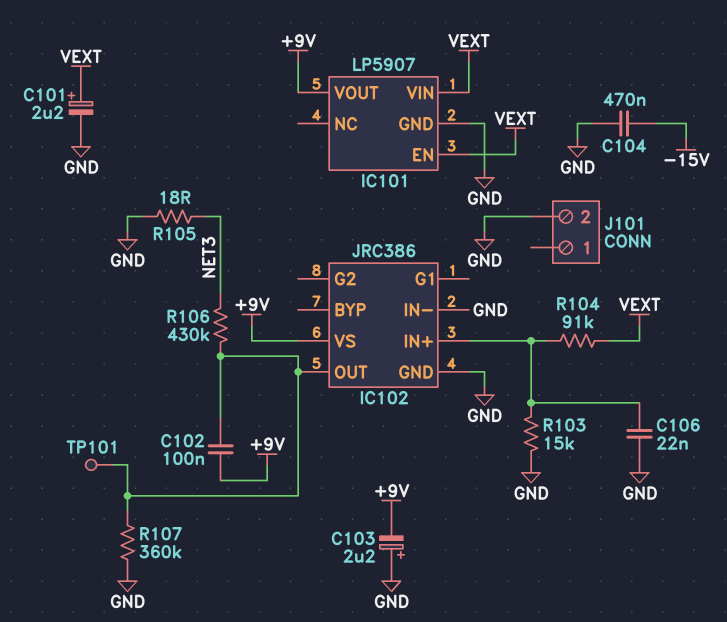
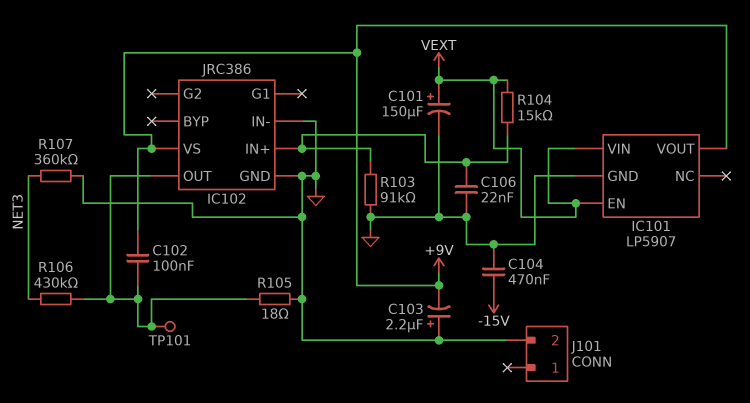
C101: 2.2uF (plus VEXT, minus GND) -> 150uF (plus VEXT, minus GND)
R103: 15k (GND, IC102/IN+) -> 91k (GND, IC102/IN+)
R104: 91k (IC102/IN+, VEXT) -> 15k (IC102/IN+, VEXT)
R105: 18 (GND, NET3) -> 18 (GND, IC102/OUT)
R107: 360k (GND, IC102/OUT) -> 360k (GND, NET3)

